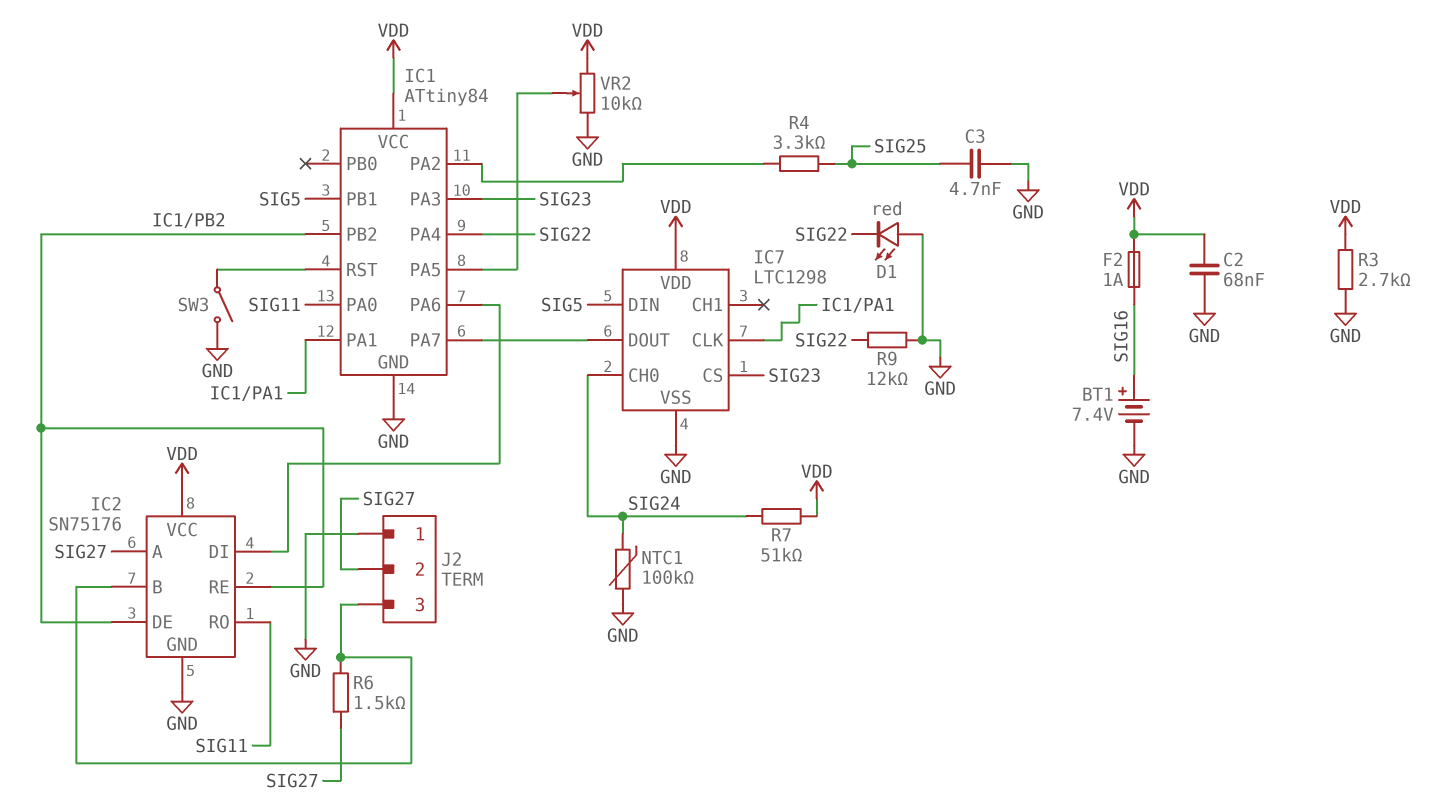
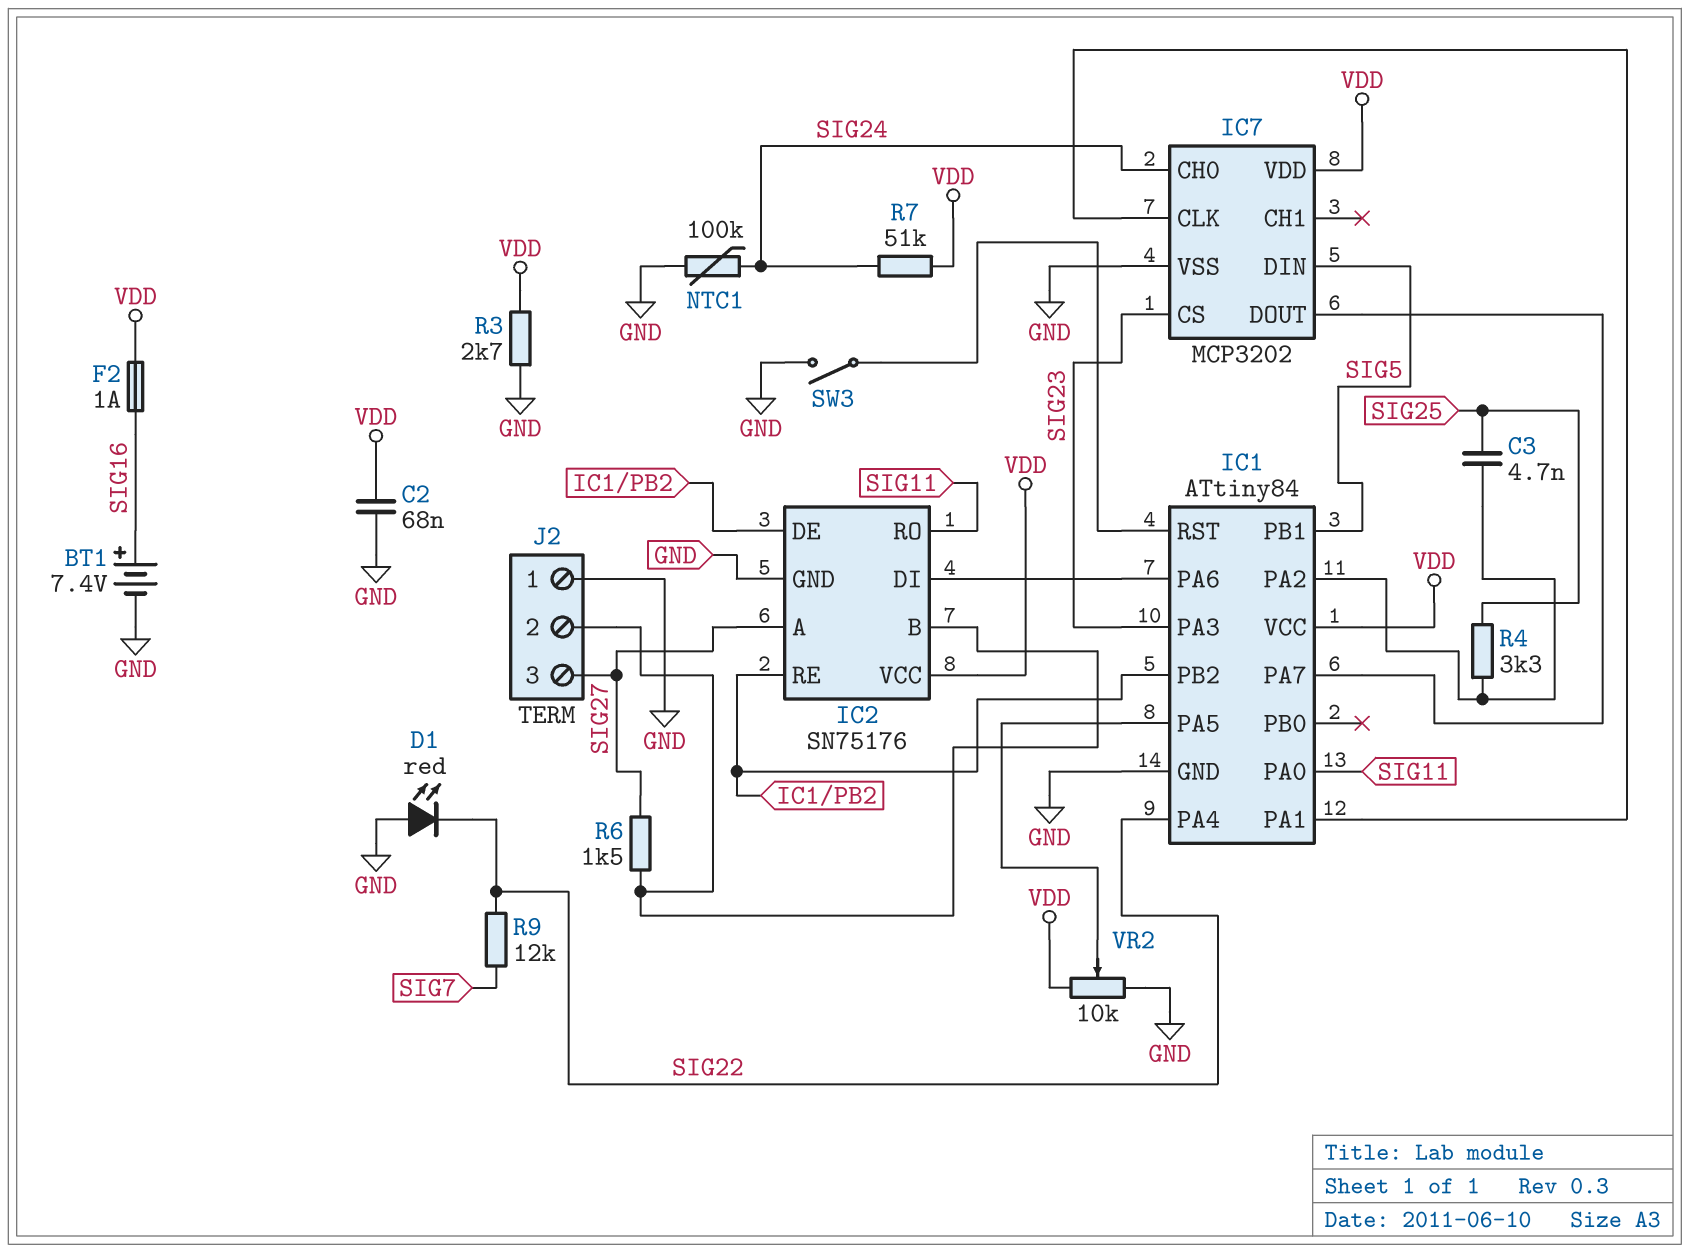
C3: 4.7nF (GND, SIG25) -> 4.7nF (IC1/PA2, SIG25)
IC7: LTC1298 -> MCP3202
J2 pin 2: SIG27 -> IC2/B
J2 pin 3: IC2/B -> SIG27
R9: 12k (GND, SIG22) -> 12k (SIG7, SIG22)

